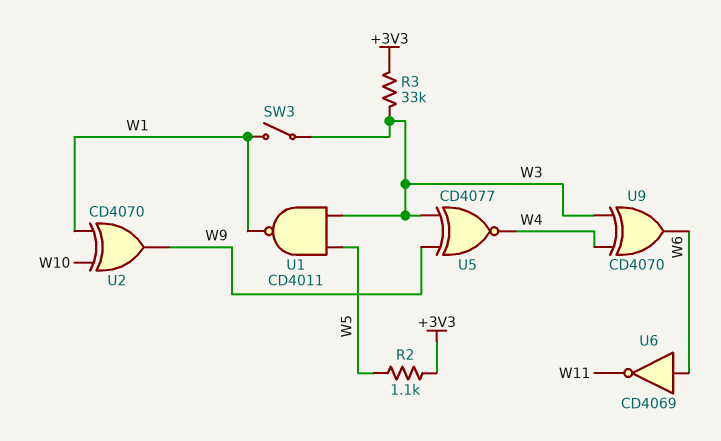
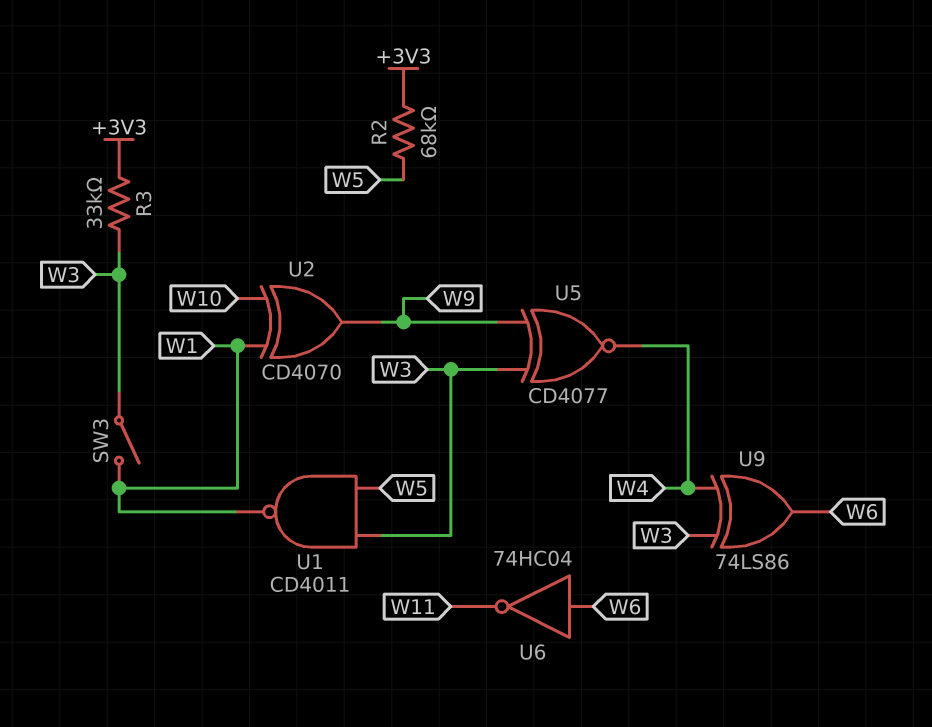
R2: 1.1k (+3V3, W5) -> 68k (+3V3, W5)
U6: NOT CD4069 (in W6, out W11) -> NOT 74HC04 (in W6, out W11)
U9: XOR CD4070 (in W3, in W4, out W6) -> XOR 74LS86 (in W3, in W4, out W6)

